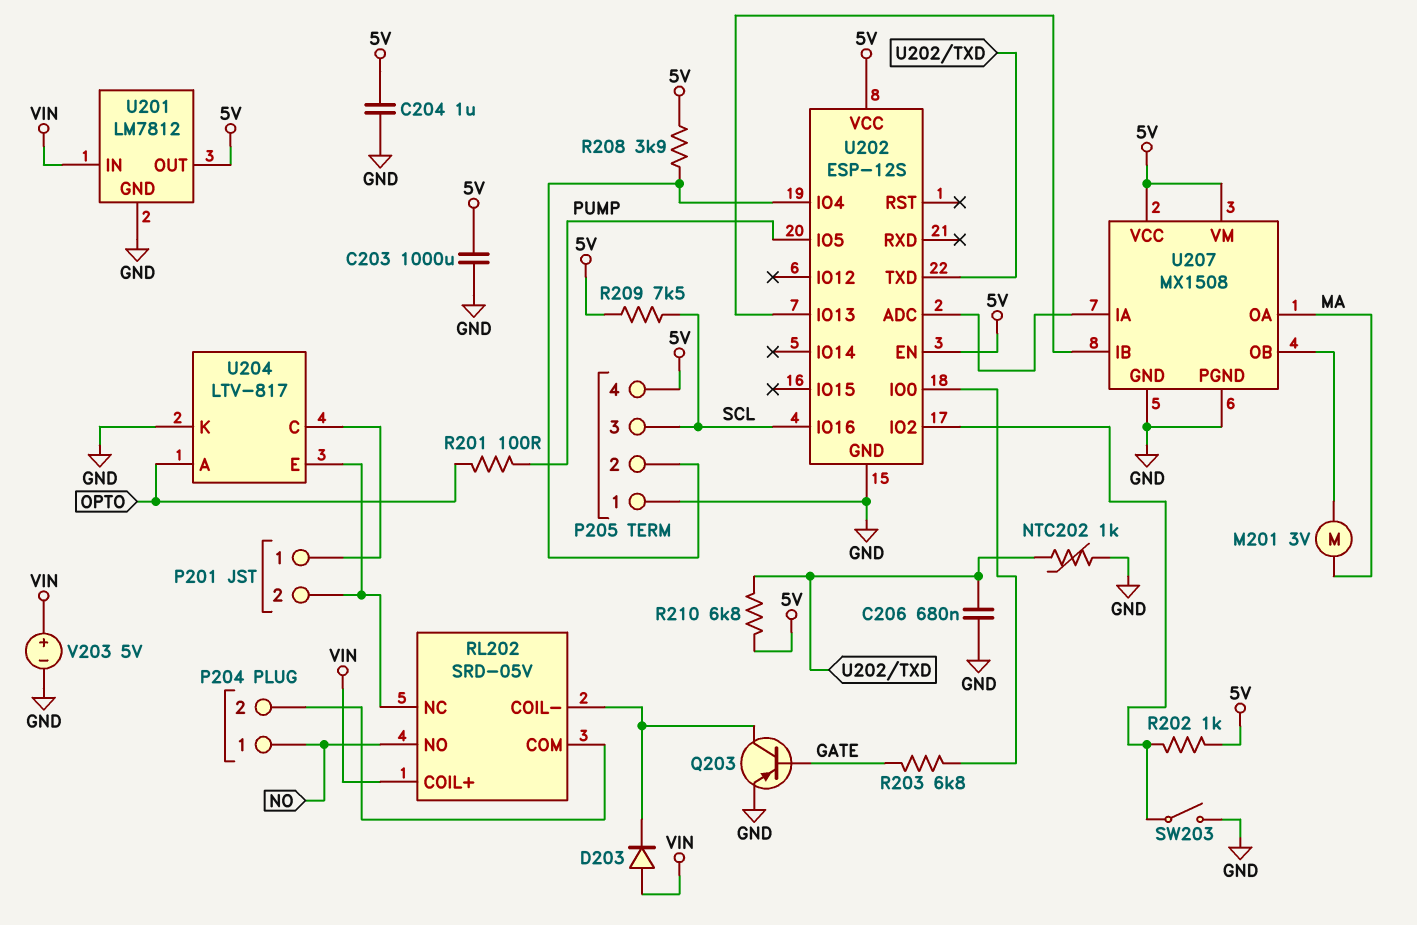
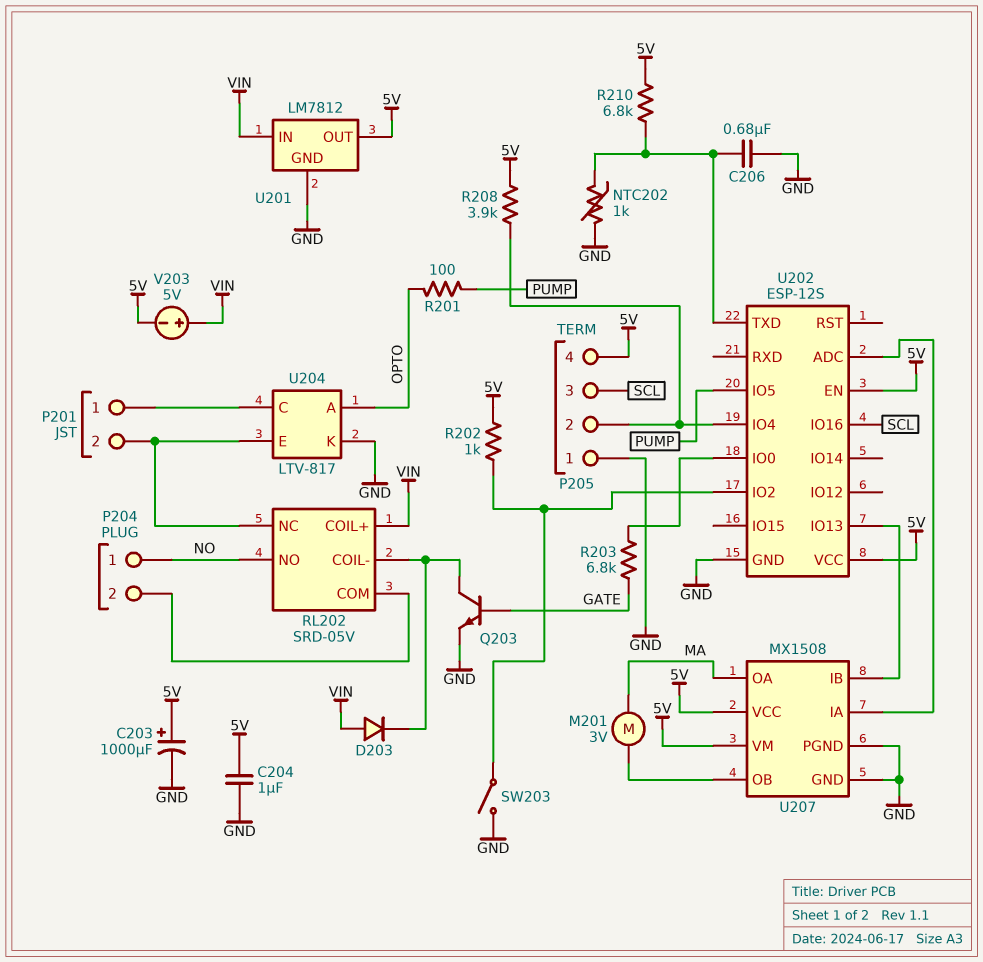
C203: 1000uF (5V, GND) -> 1000uF (plus 5V, minus GND)
Q203: PNP (B GATE, C RL202/COIL-, E GND) -> NPN (B GATE, C RL202/COIL-, E GND)
R209: 7.5k (5V, SCL) -> none
V203: 5V (plus VIN, minus GND) -> 5V (plus VIN, minus 5V)

